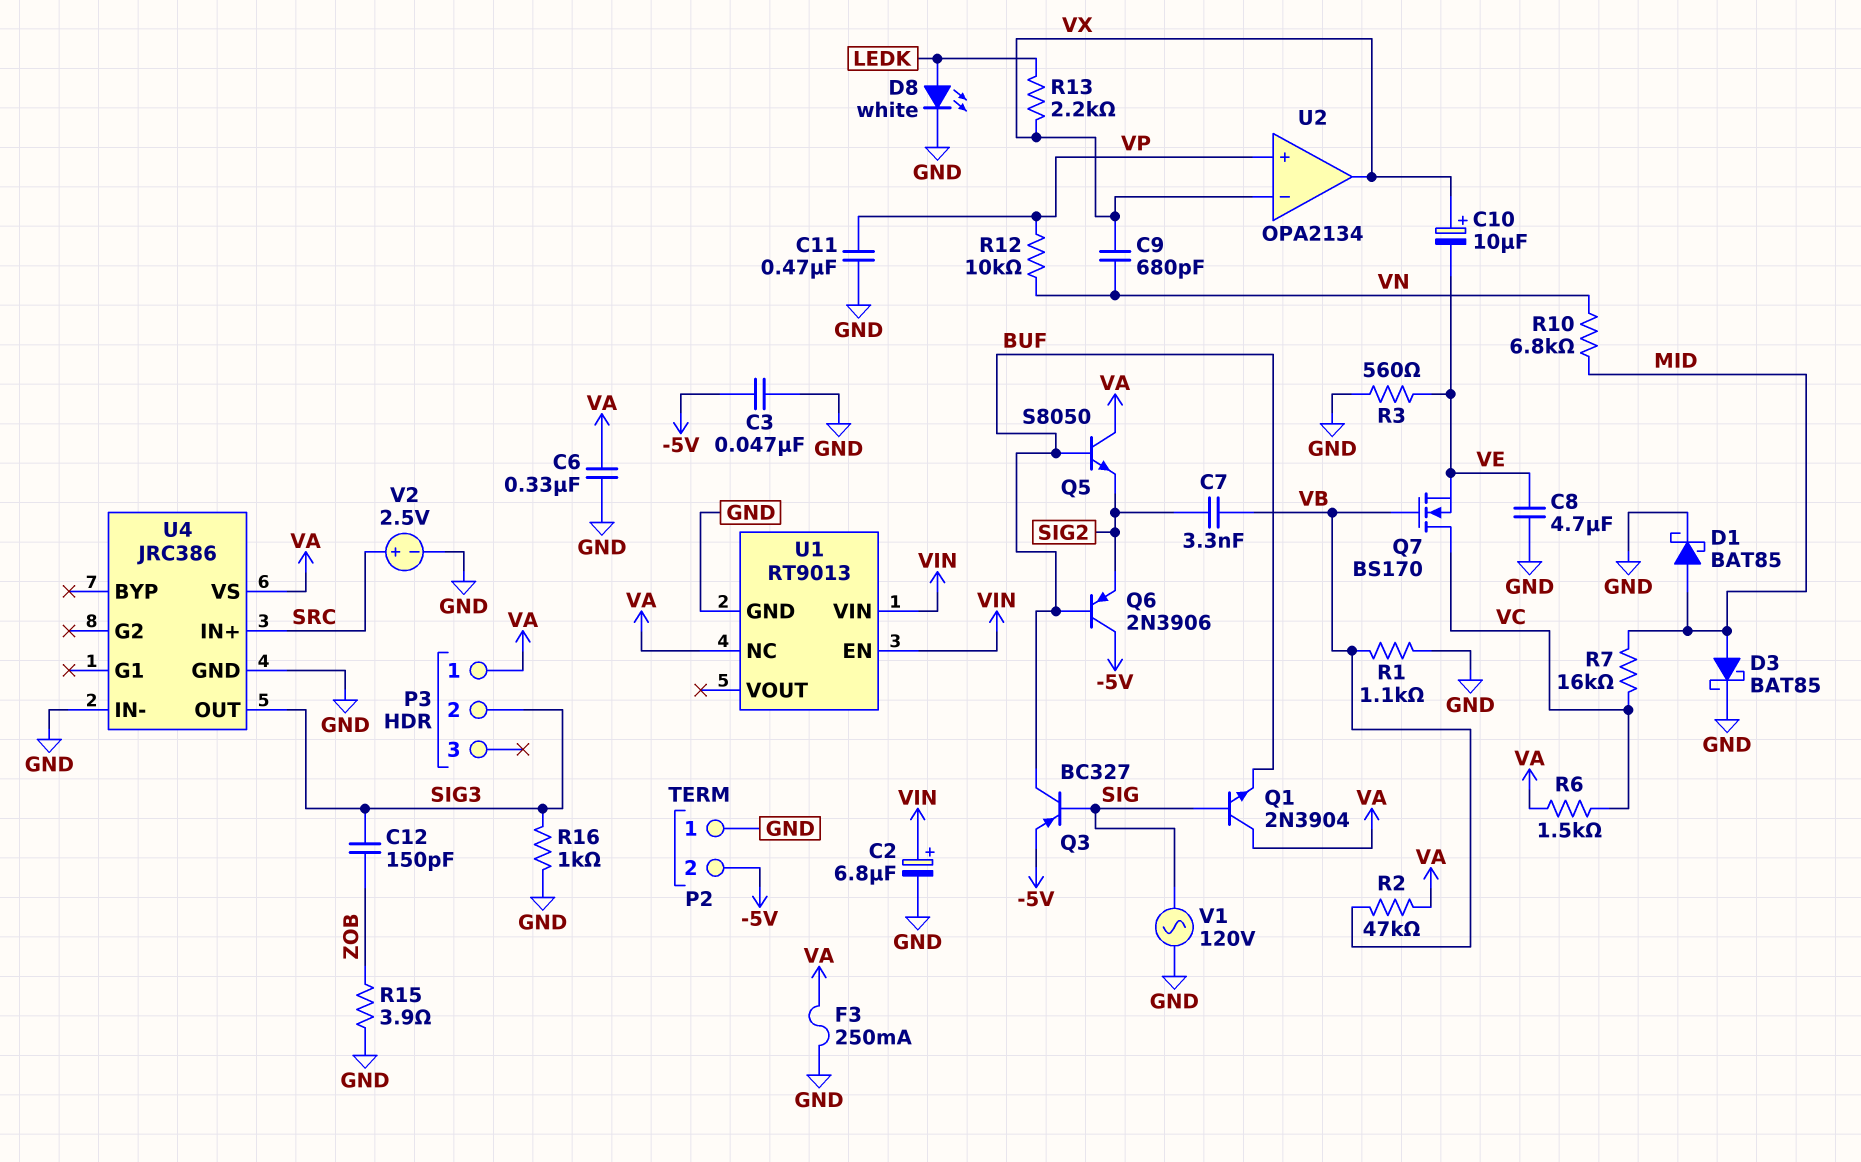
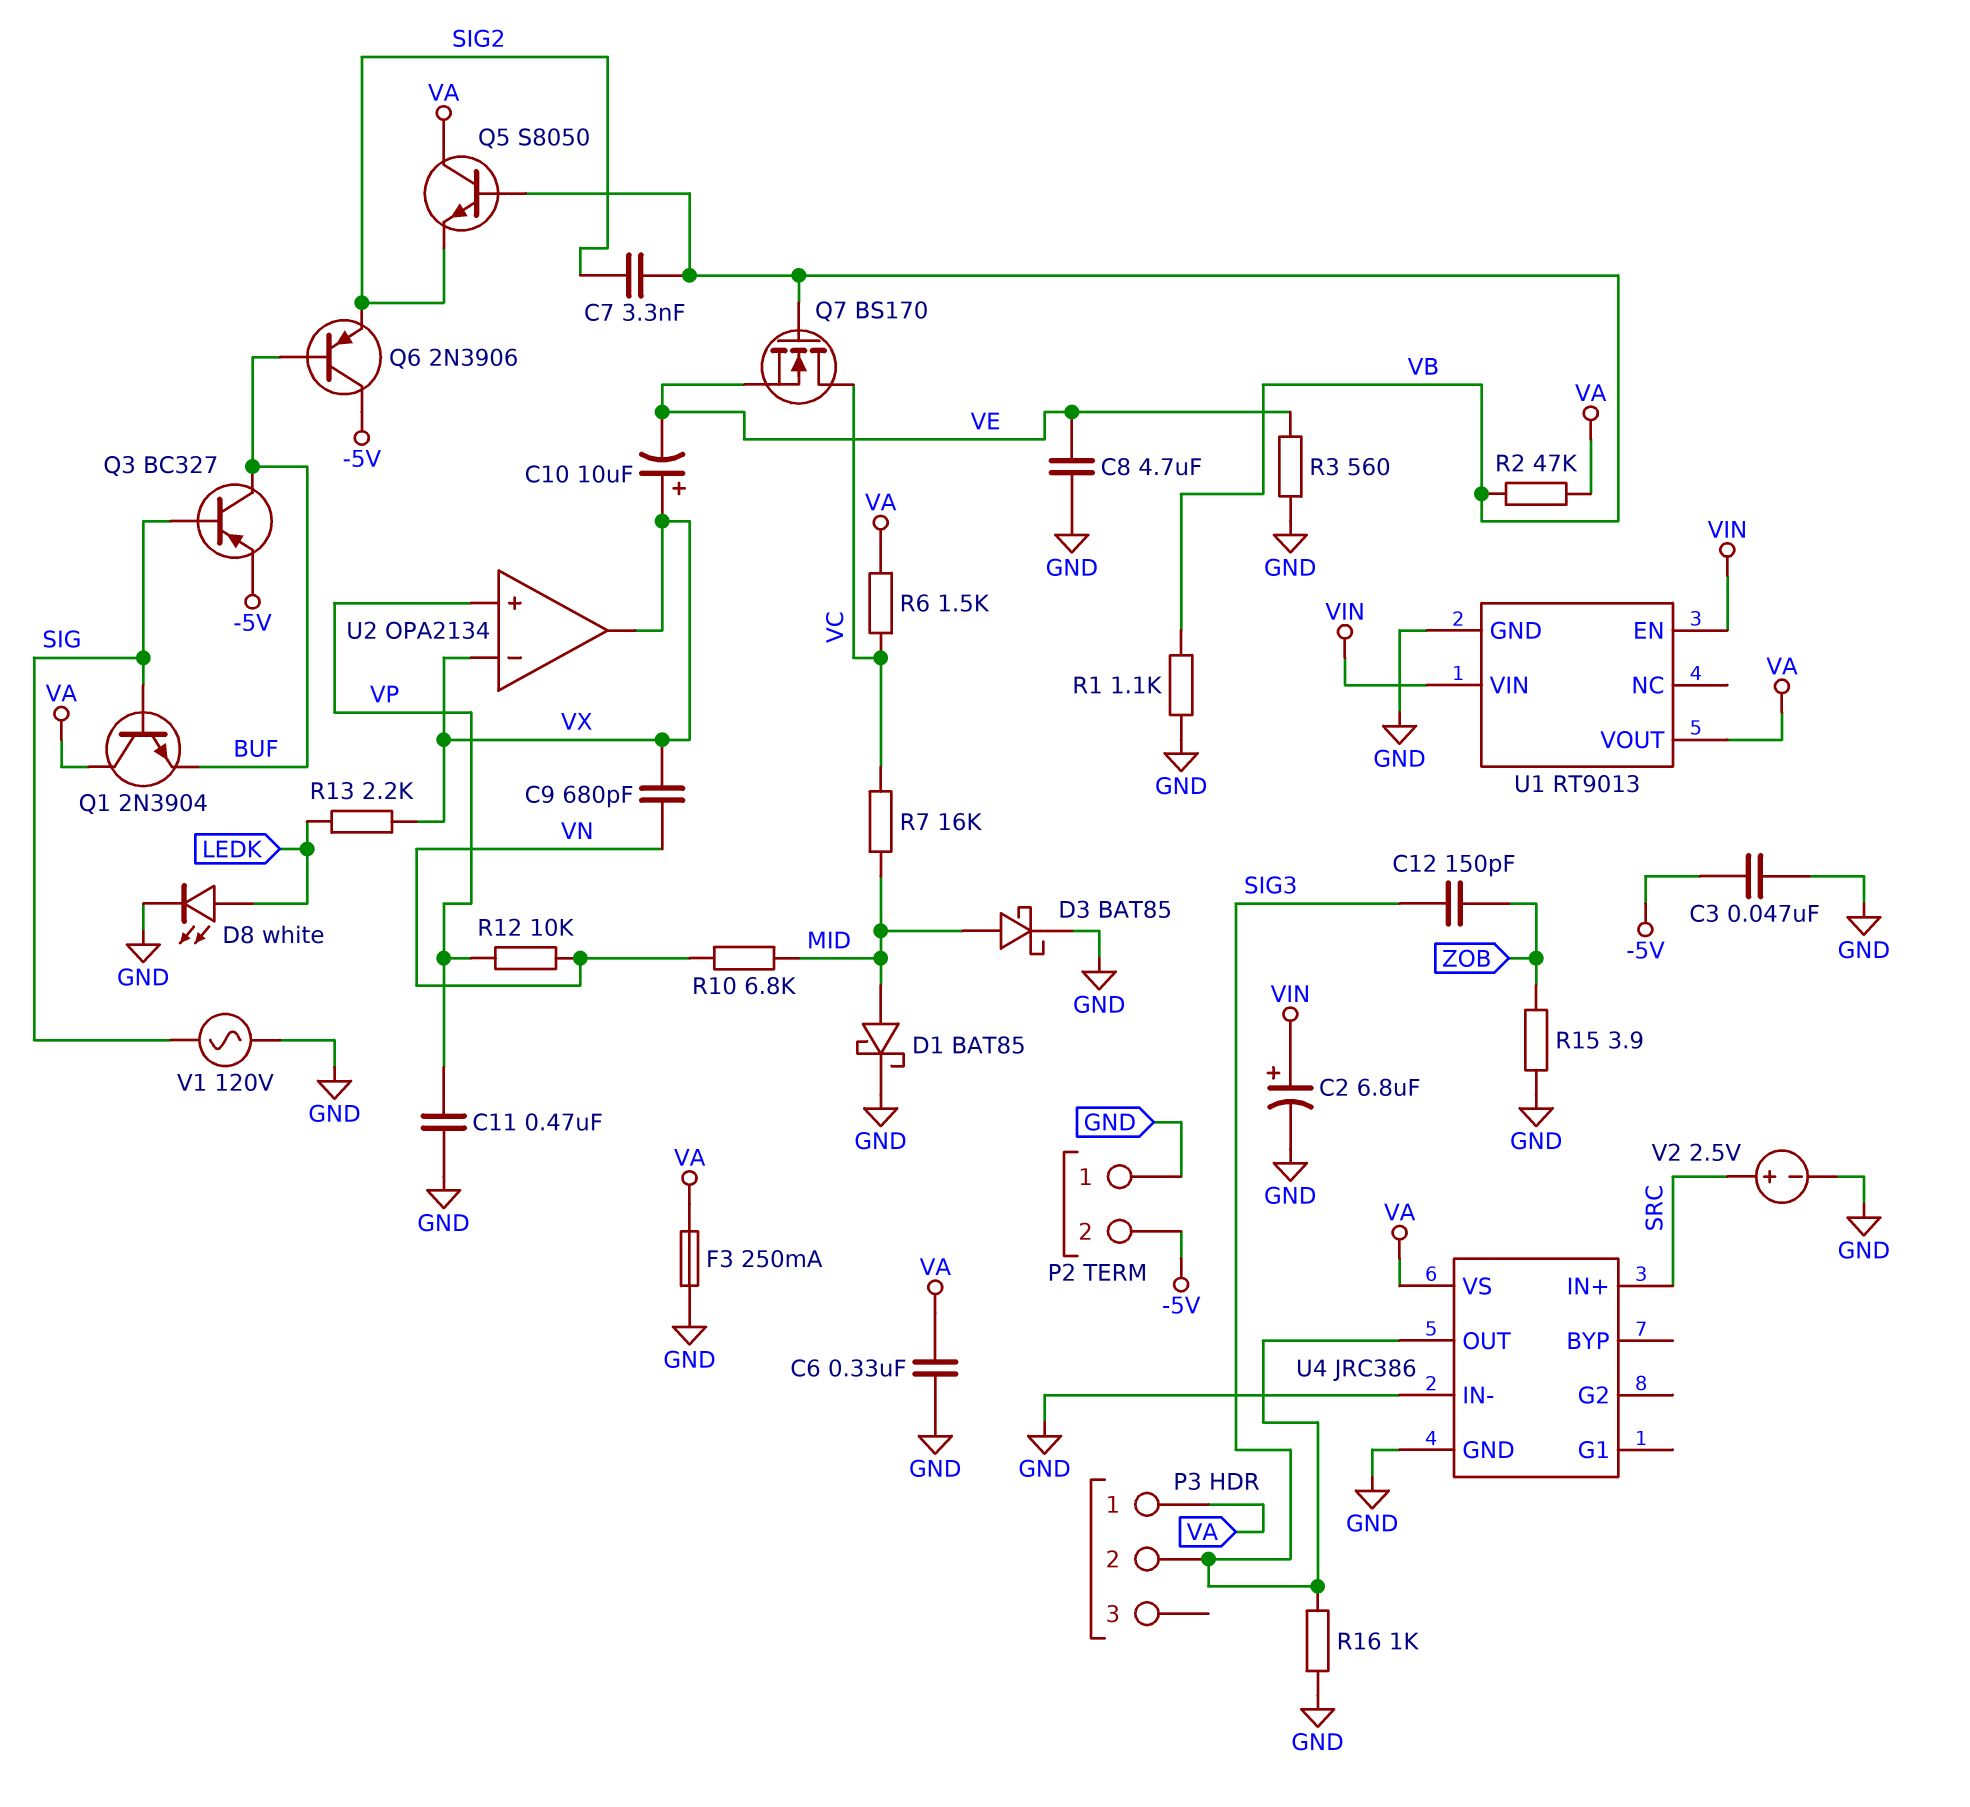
Q5: NPN S8050 (B BUF, C VA, E SIG2) -> NPN S8050 (B VB, C VA, E SIG2)
U1 pin NC: VA -> none
U1 pin VOUT: none -> VA

